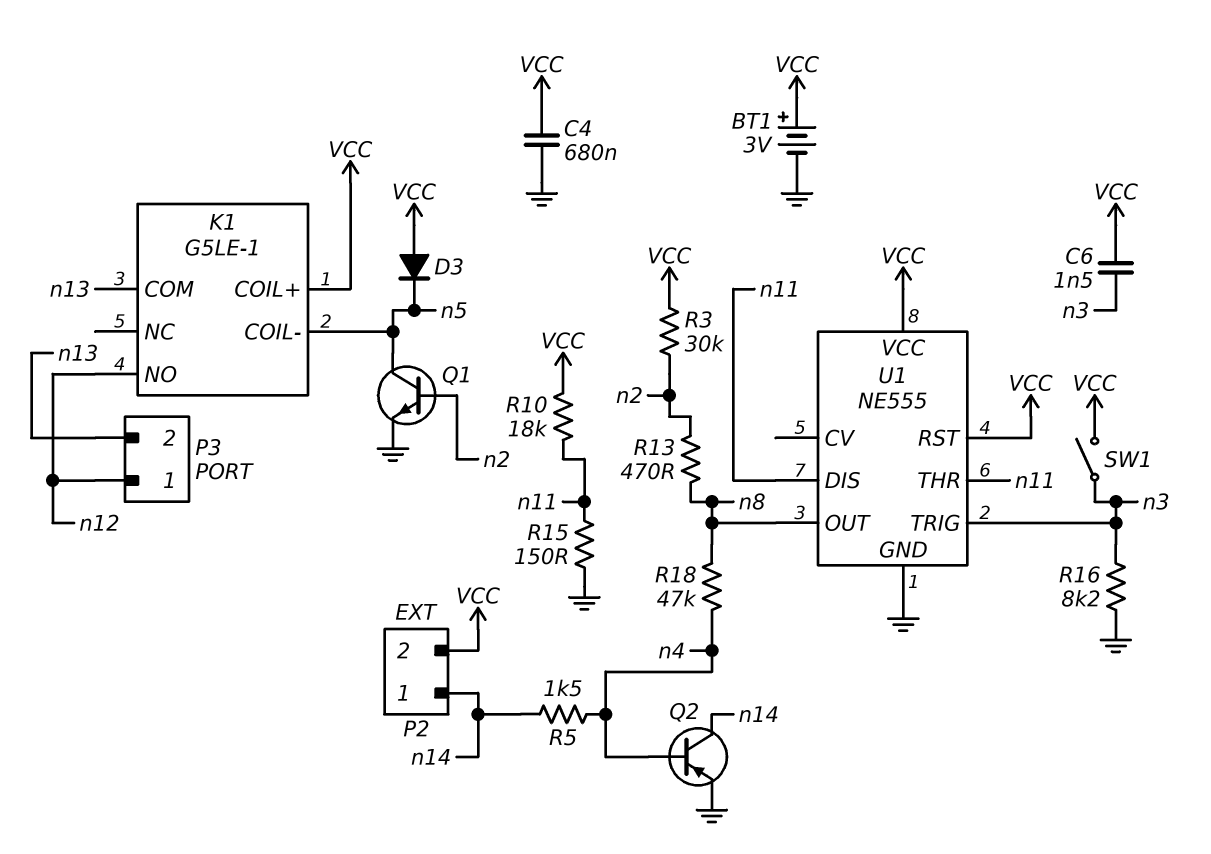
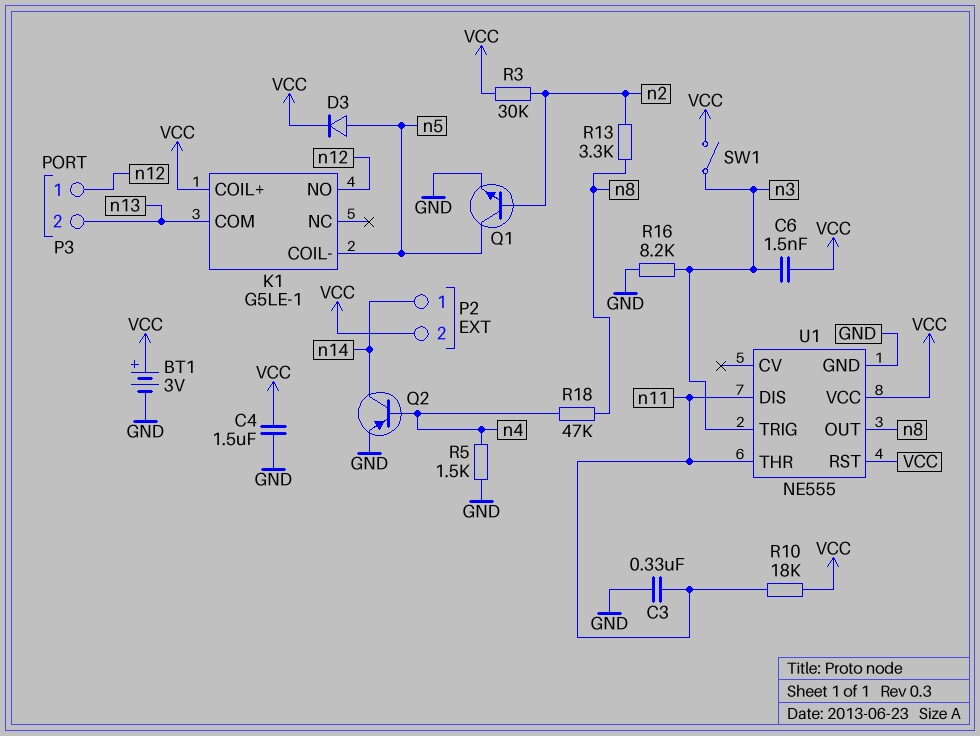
C3: none -> 330nF (GND, n11)
C4: 680nF (GND, VCC) -> 1.5uF (GND, VCC)
D3: diode (A VCC, K n5) -> diode (A n5, K VCC)
R5: 1.5k (n4, n14) -> 1.5k (GND, n4)
R13: 470 (n2, n8) -> 3.3k (n2, n8)
R15: 150 (GND, n11) -> none

